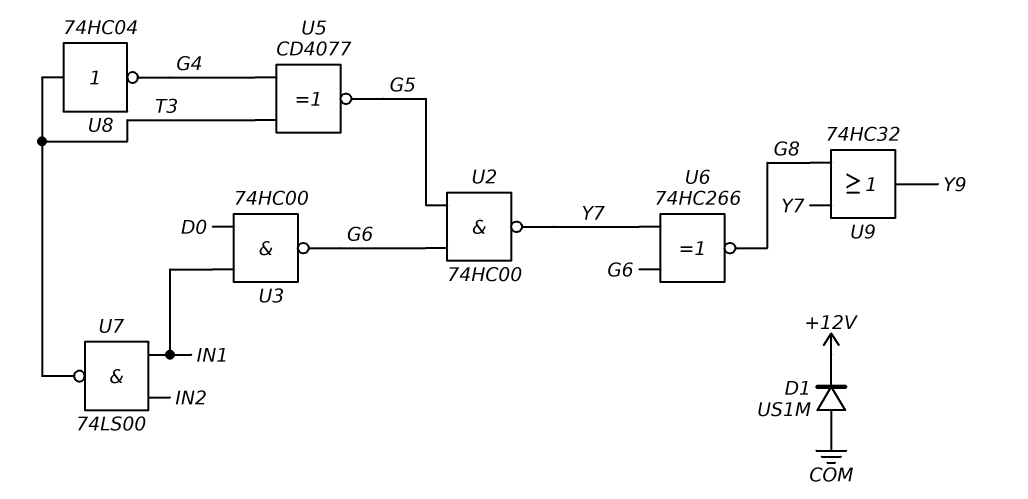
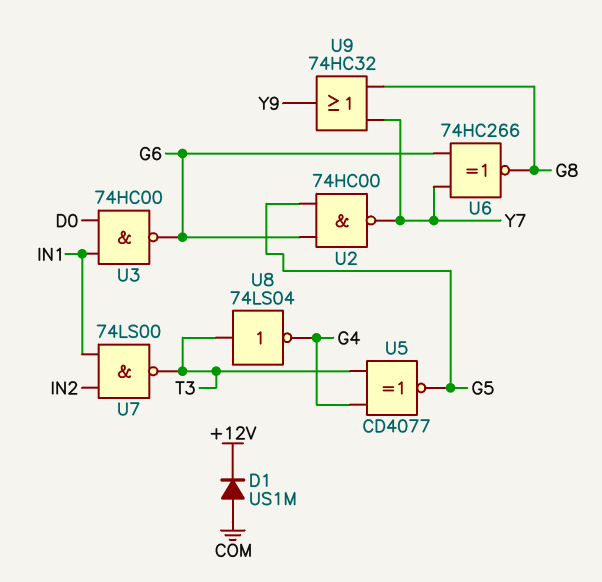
U8: NOT 74HC04 (in T3, out G4) -> NOT 74LS04 (in T3, out G4)

